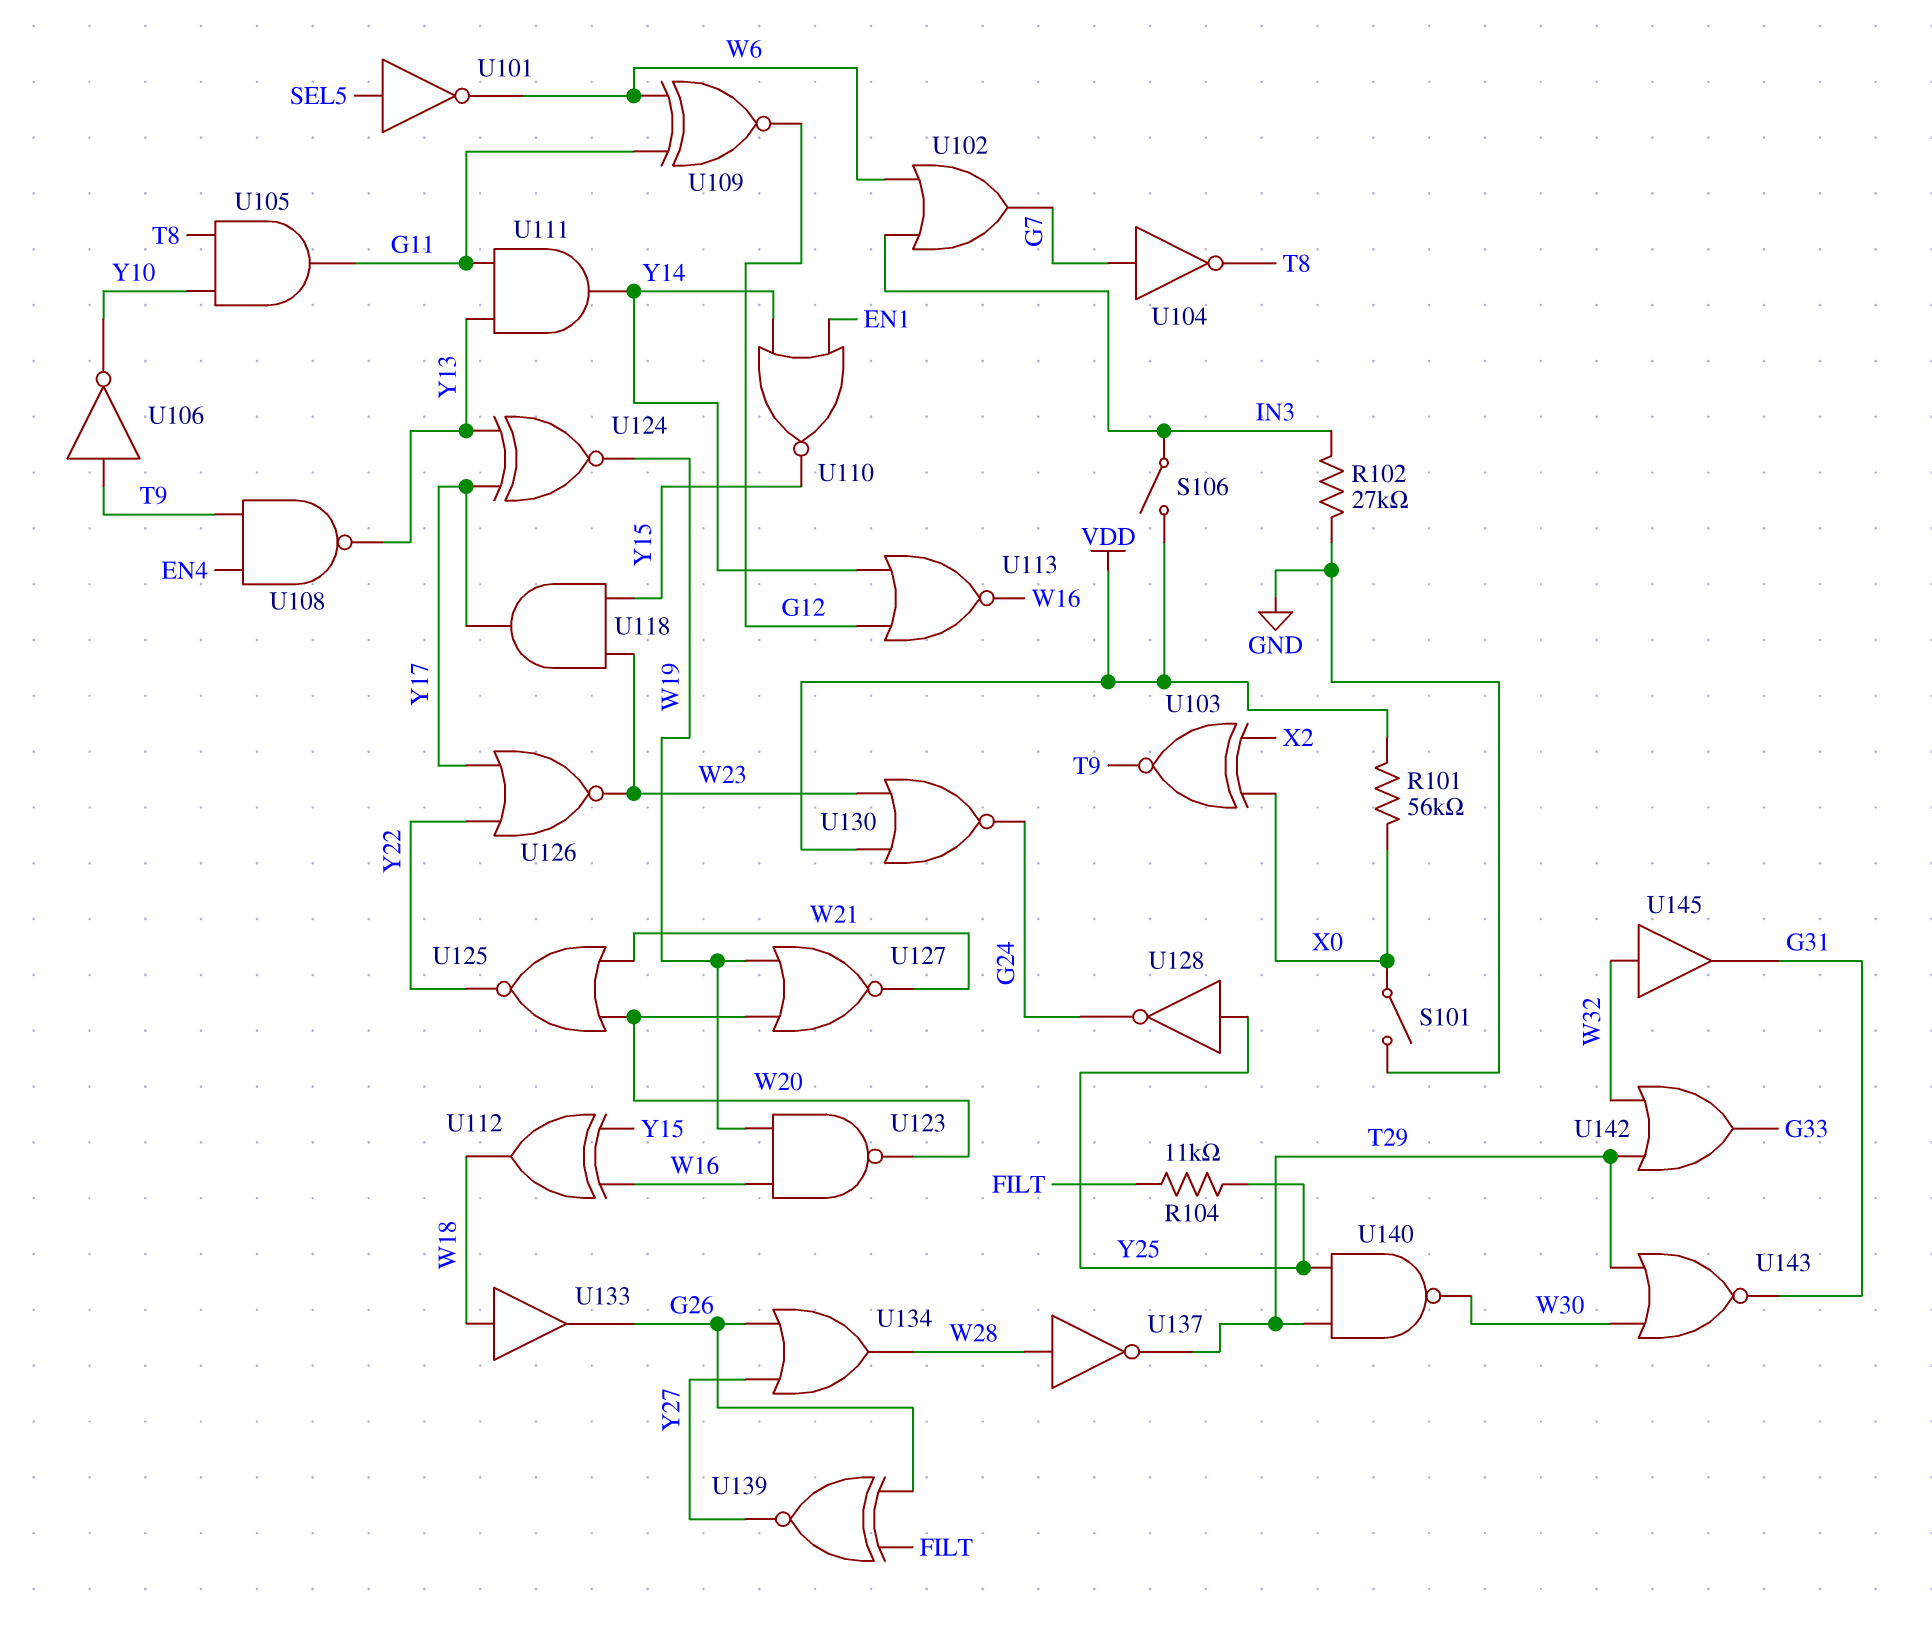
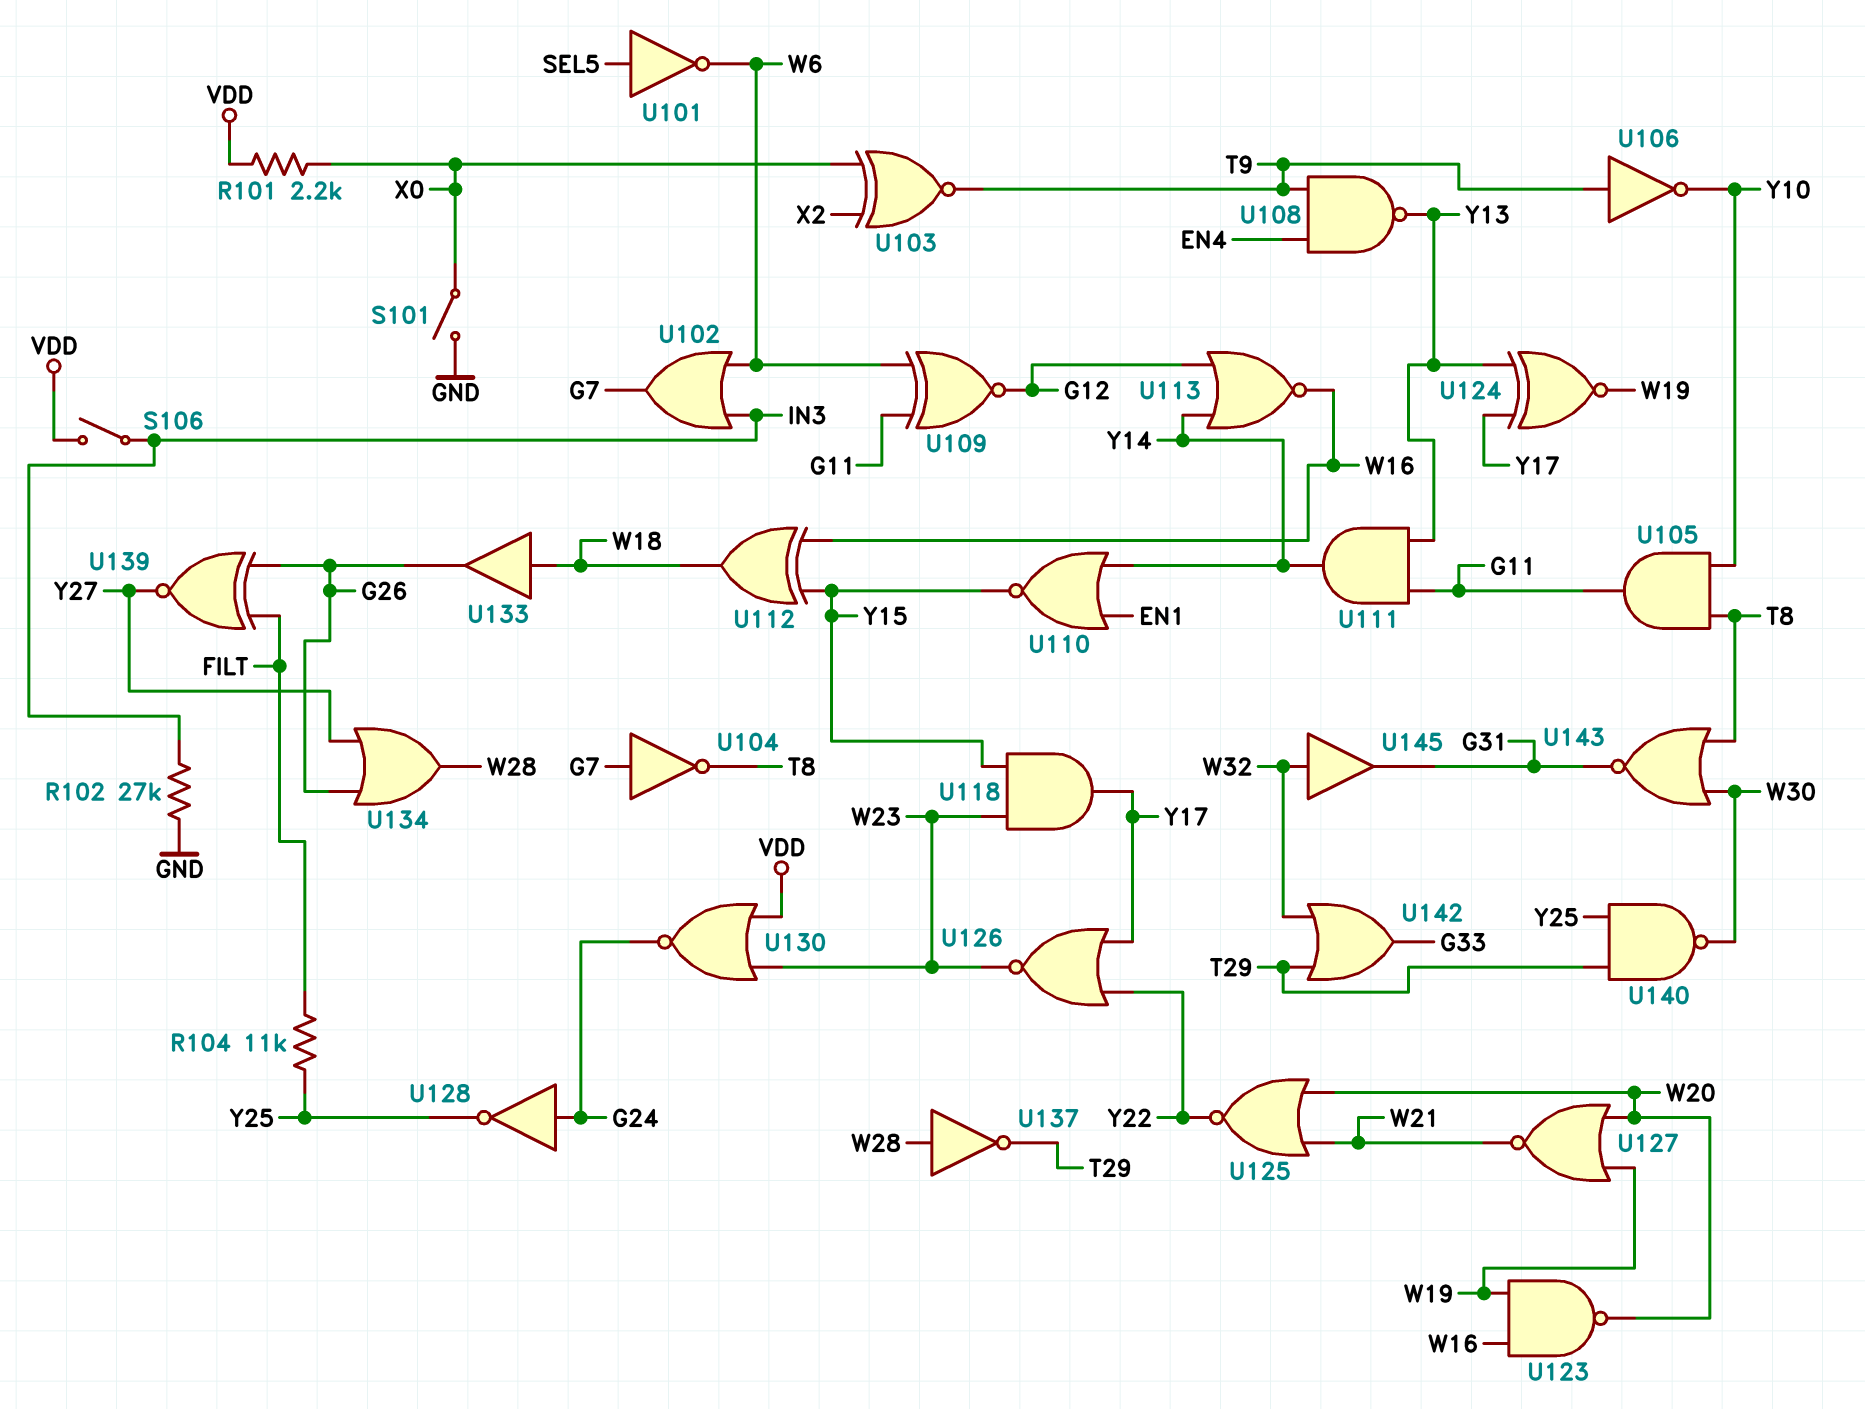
R101: 56k (VDD, X0) -> 2.2k (VDD, X0)
U128: NOT (in Y25, out G24) -> NOT (in G24, out Y25)
U143: NOR (in T29, in W30, out G31) -> NOR (in T8, in W30, out G31)

